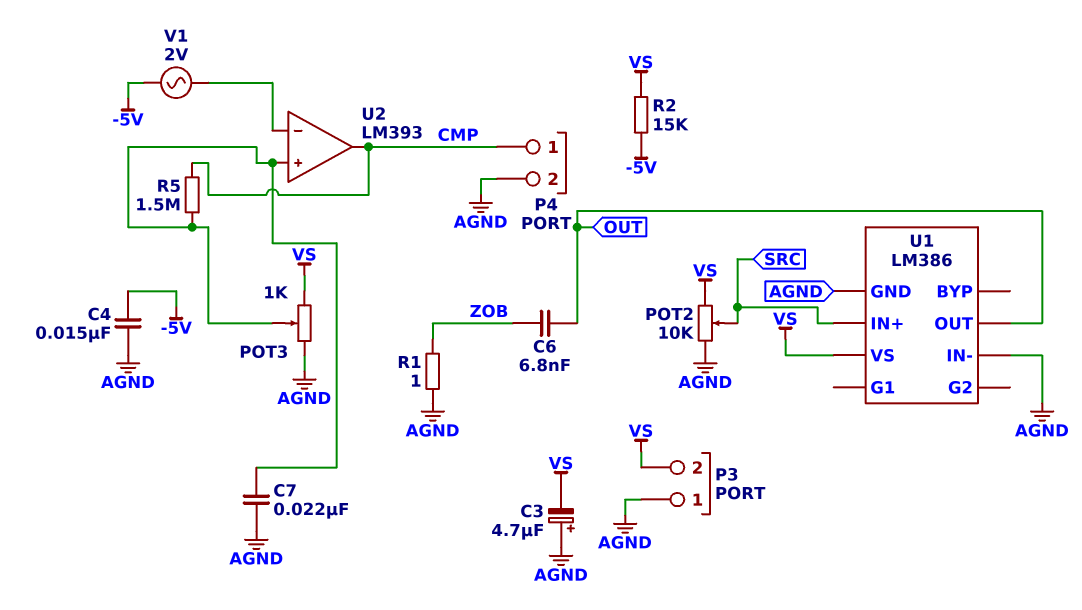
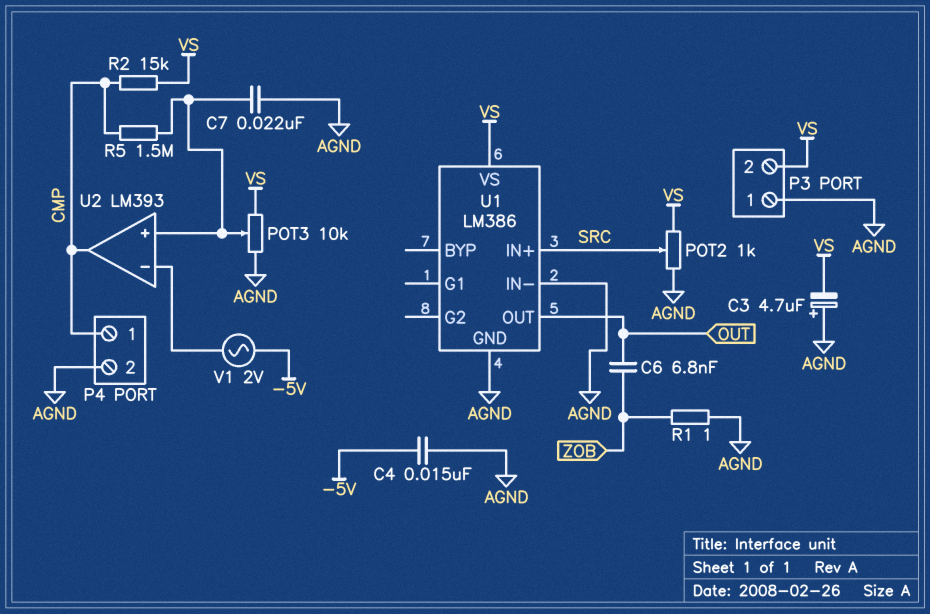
POT2: 10k (AGND, VS, wiper SRC) -> 1k (AGND, VS, wiper SRC)
POT3: 1k (AGND, VS, wiper U2/in+) -> 10k (AGND, VS, wiper U2/in+)
R2: 15k (-5V, VS) -> 15k (CMP, VS)

